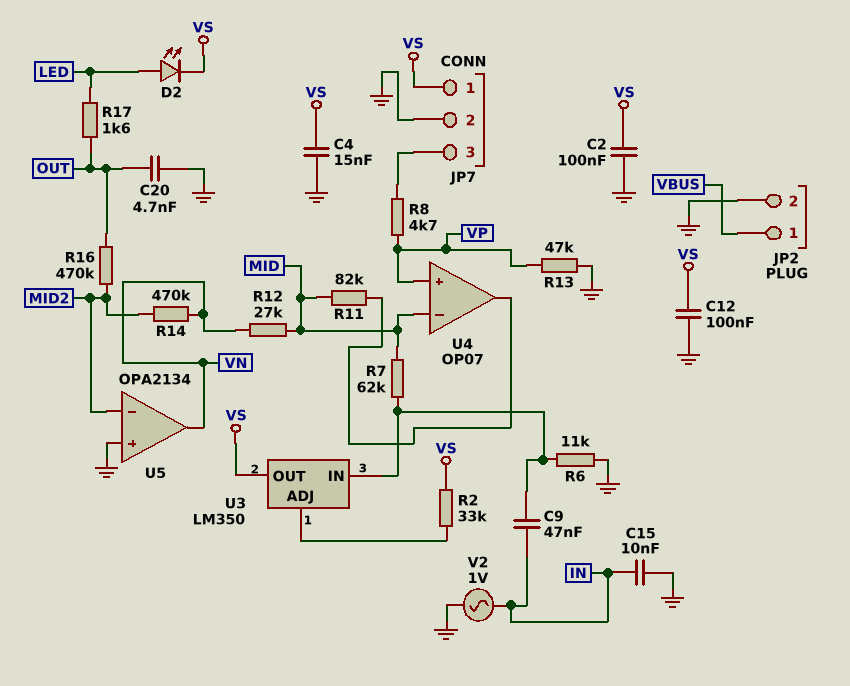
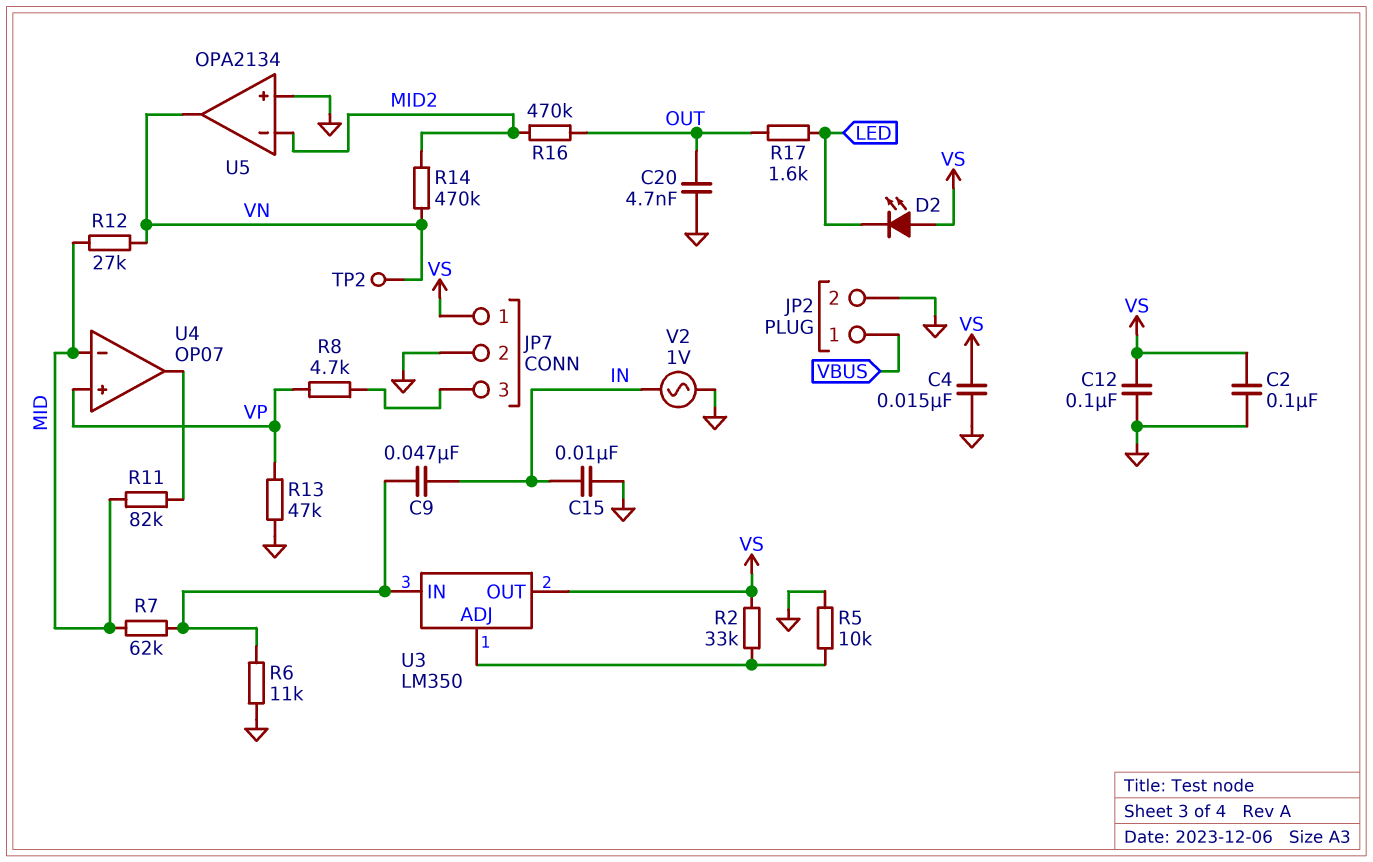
D2: LED (A LED, K VS) -> LED (A VS, K LED)
R5: none -> 10k (GND, U3/ADJ)
TP2: none -> test point (VN)

